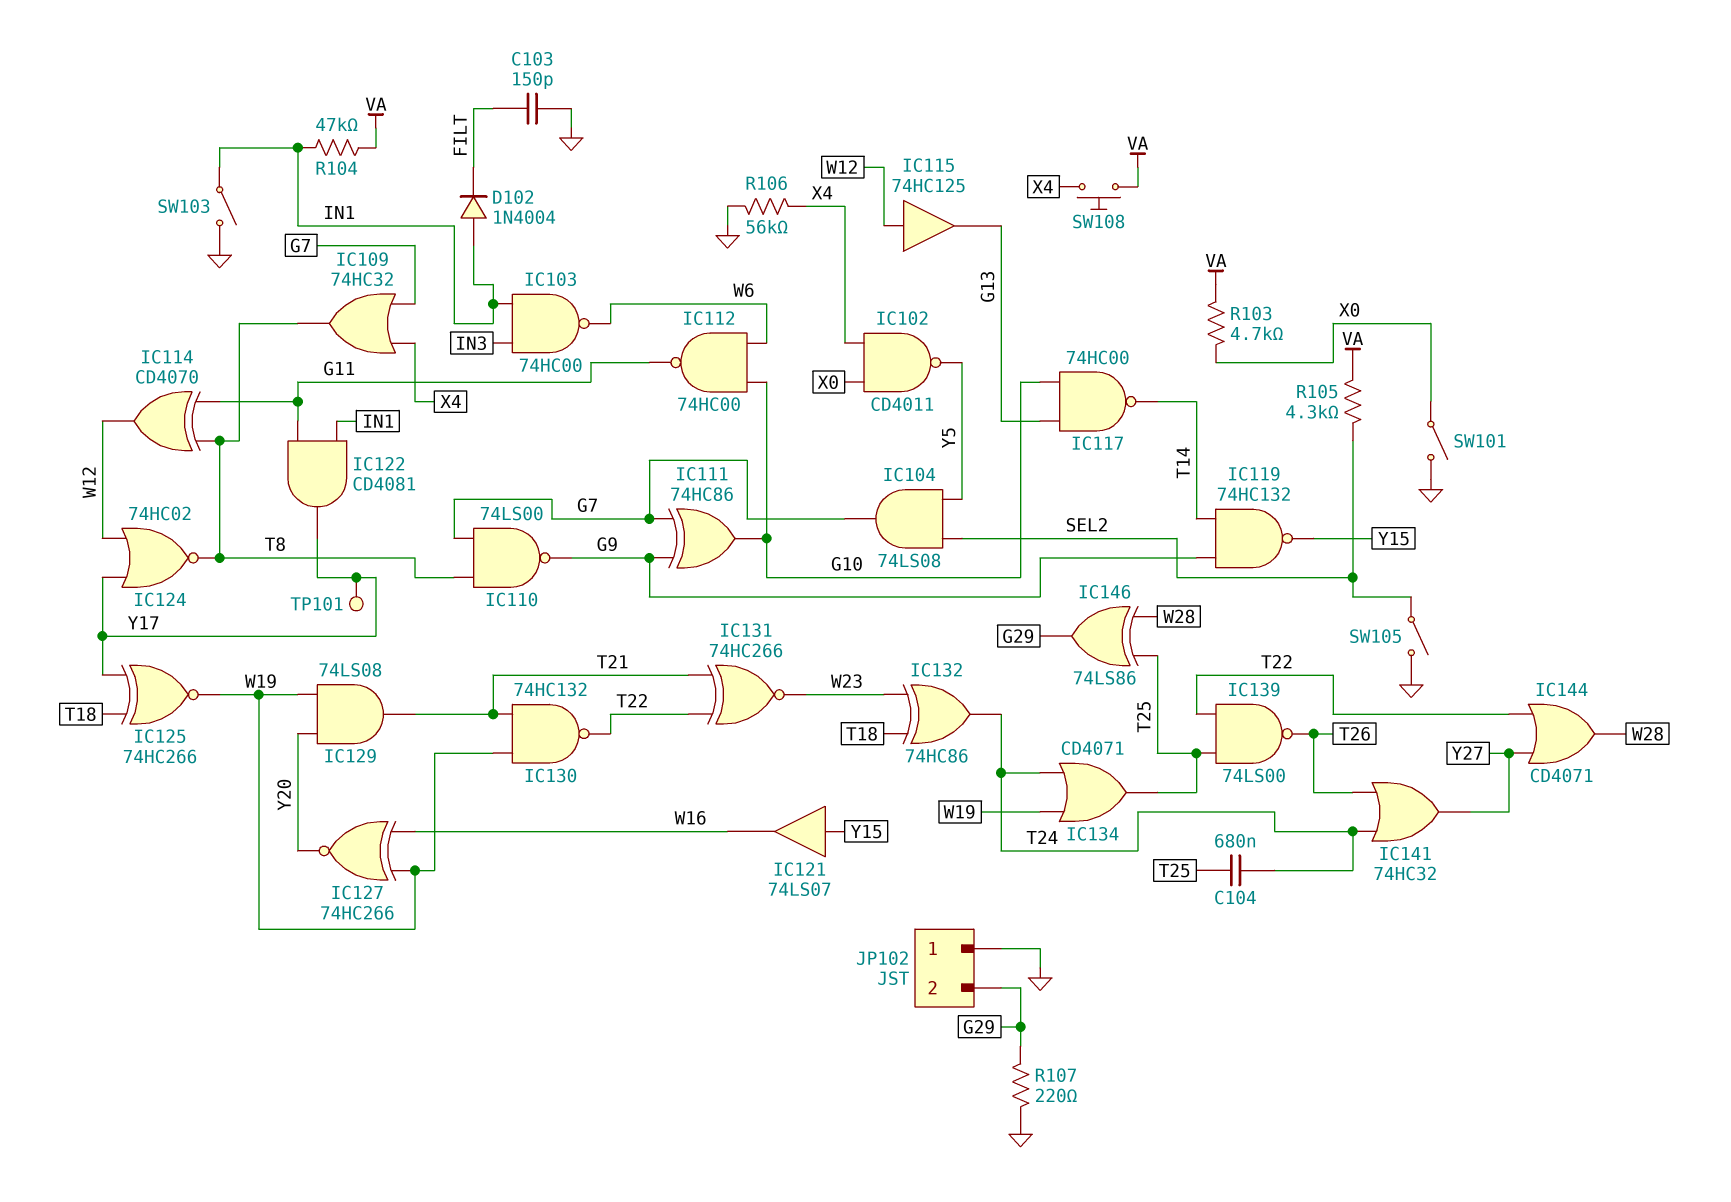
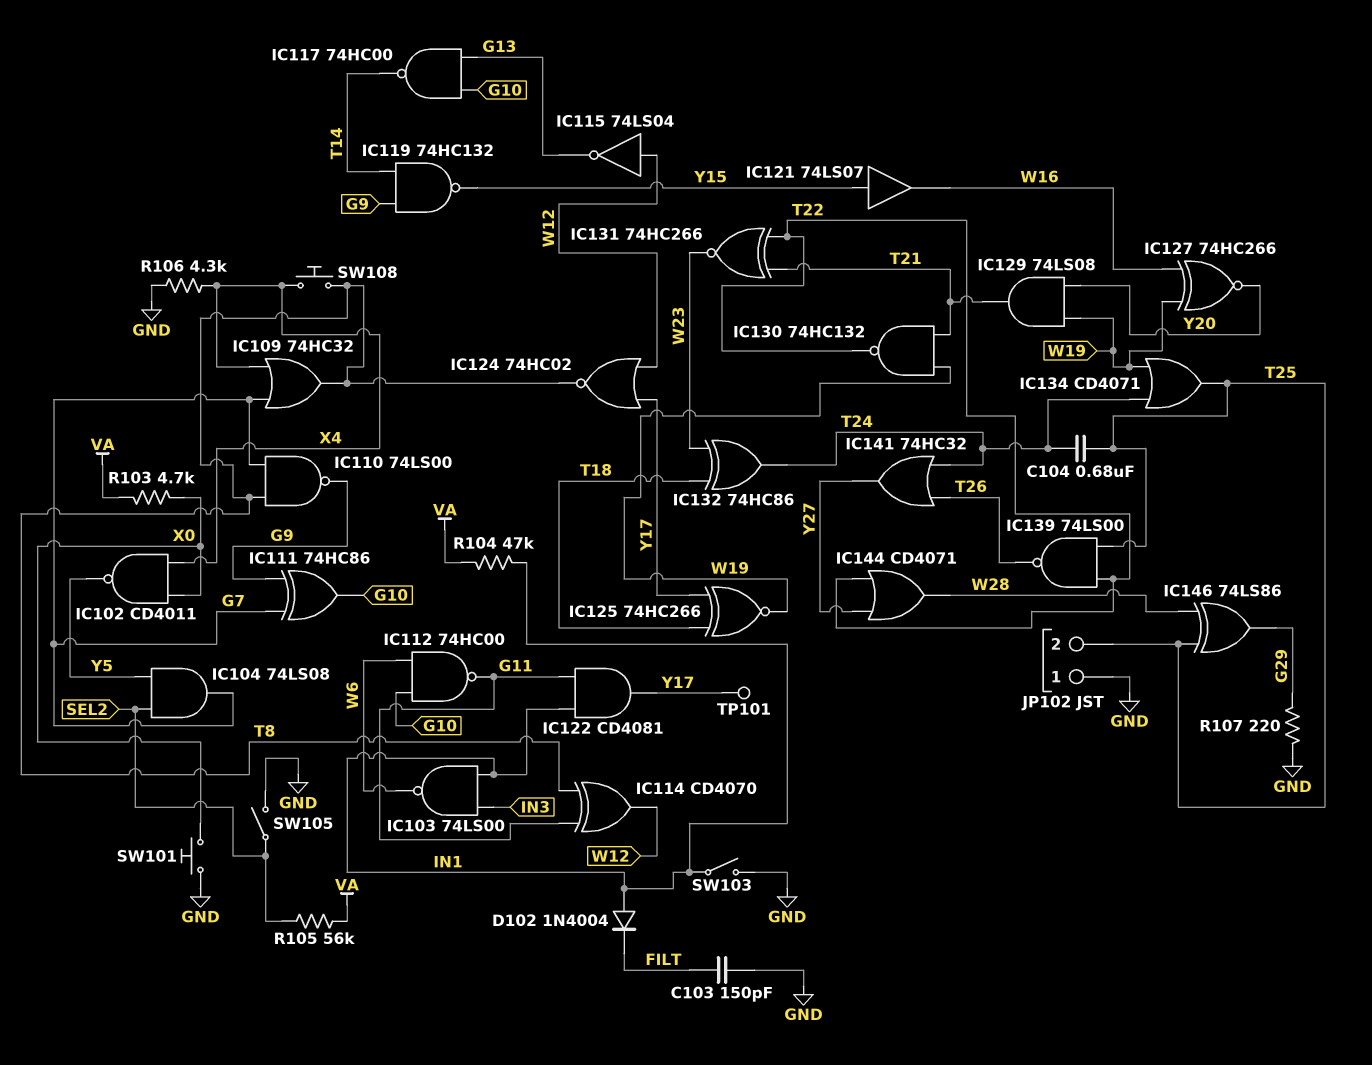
IC103: NAND 74HC00 (in IN1, in IN3, out W6) -> NAND 74LS00 (in IN1, in IN3, out W6)
IC115: buffer 74HC125 (in W12, out G13) -> NOT 74LS04 (in W12, out G13)
JP102 pin 2: G29 -> T25
R105: 4.3k (SEL2, VA) -> 56k (SEL2, VA)
R106: 56k (GND, X4) -> 4.3k (GND, X4)
SW101: switch (GND, X0) -> button (GND, X0)
SW108: button (VA, X4) -> button (T8, X4)

